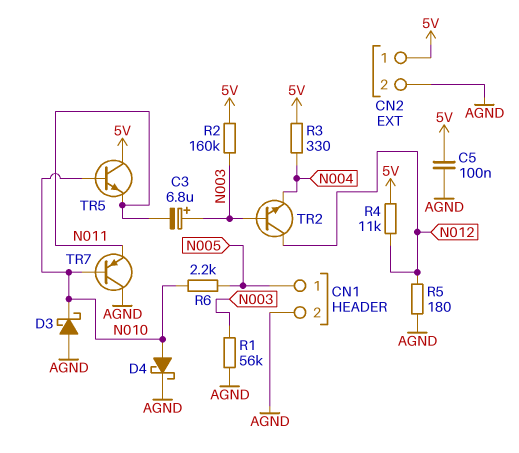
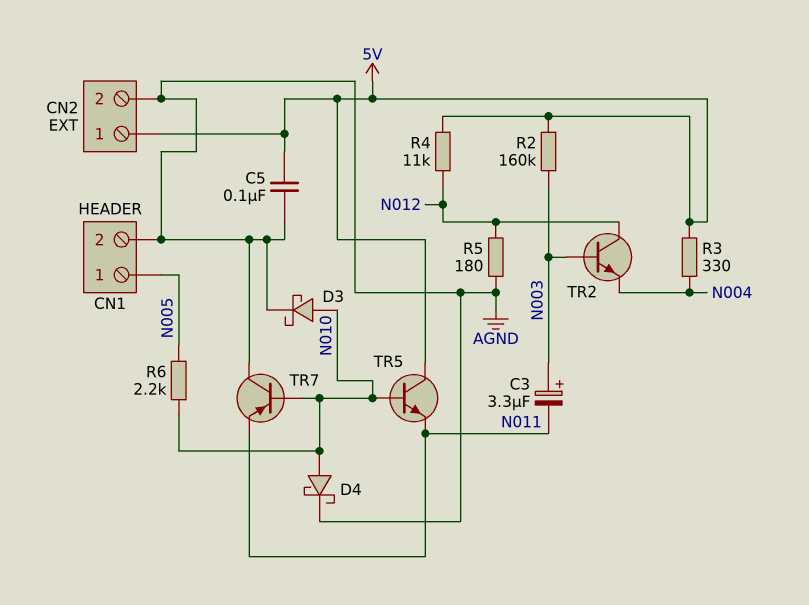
C3: 6.8uF (plus N003, minus N011) -> 3.3uF (plus N003, minus N011)
D3: schottky (A AGND, K N010) -> schottky (A N010, K AGND)
R1: 56k (AGND, N003) -> none

